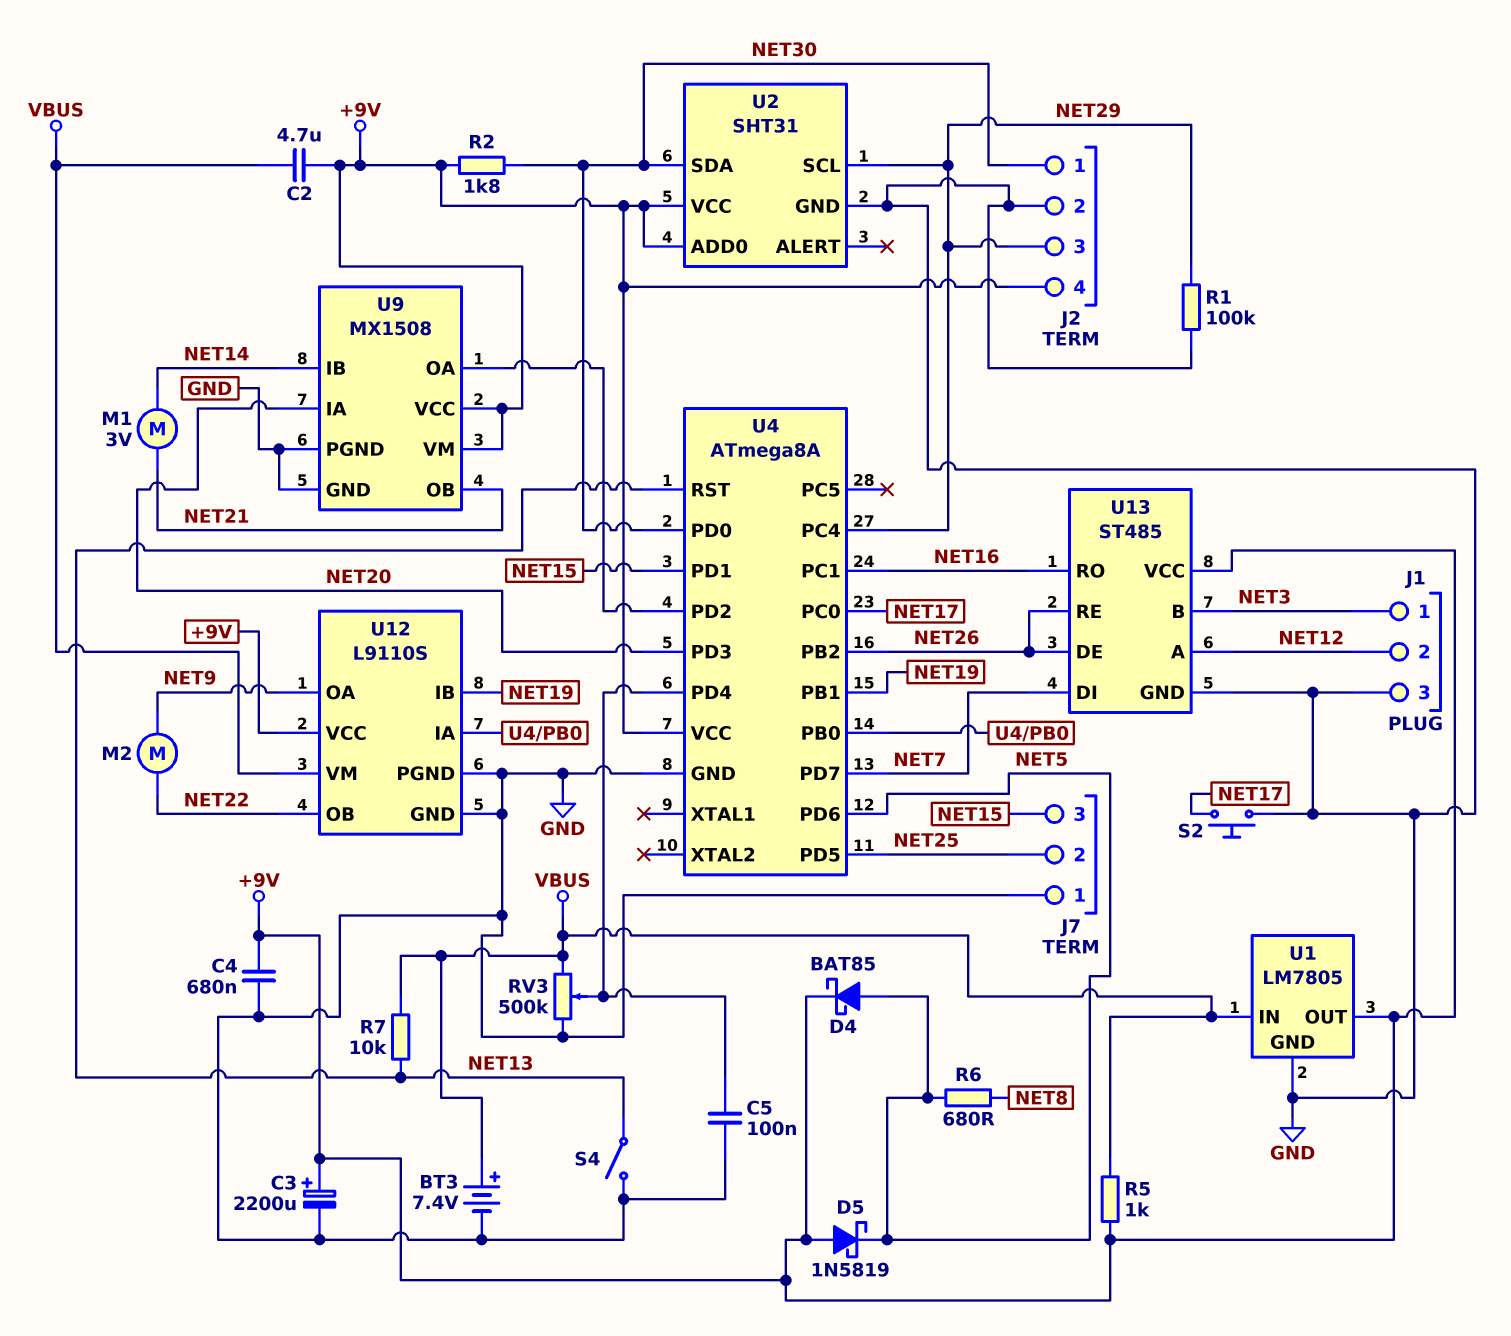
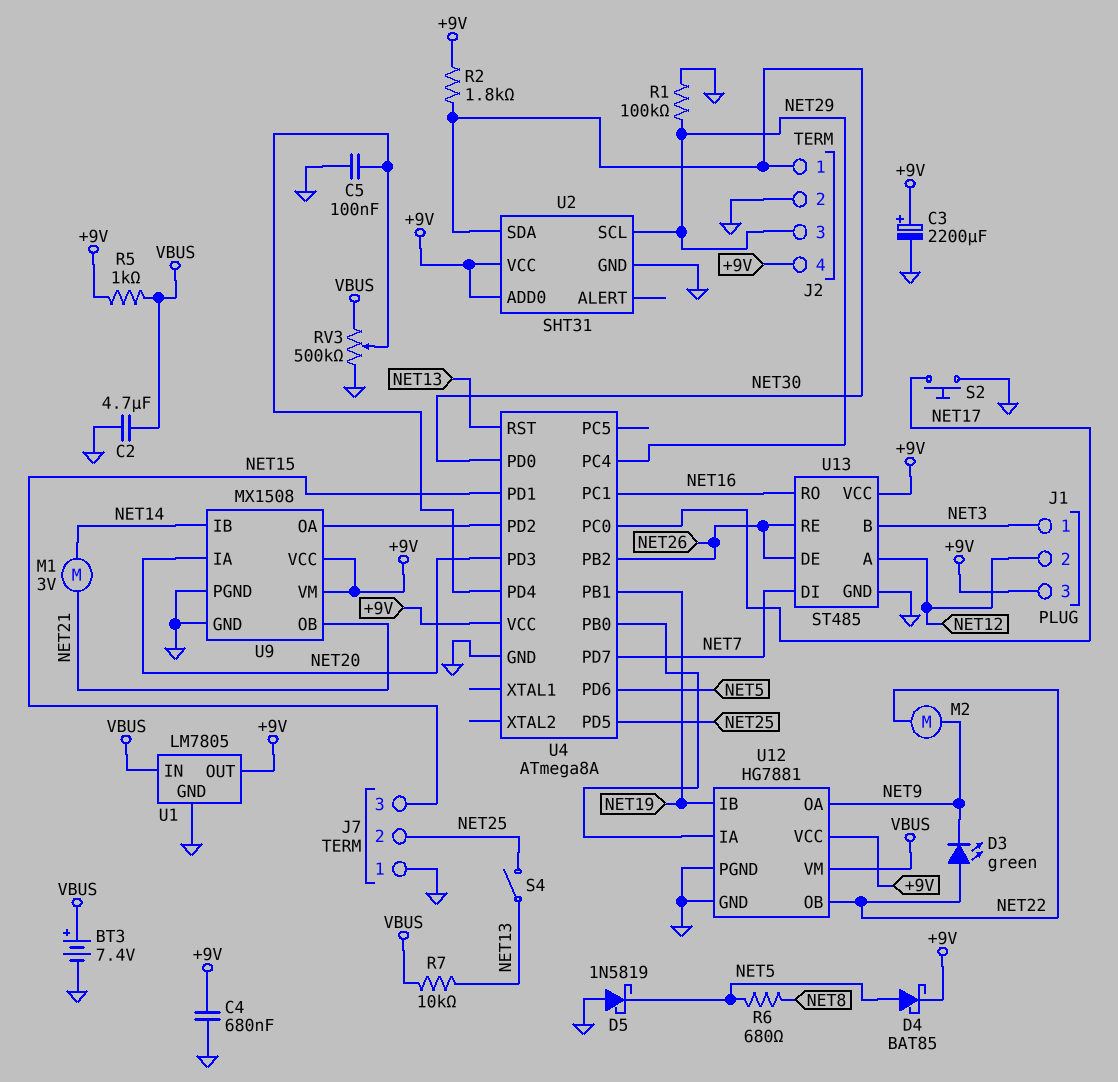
C2: 4.7uF (+9V, VBUS) -> 4.7uF (GND, VBUS)
D3: none -> LED green (A NET22, K NET9)
D5: schottky 1N5819 (A +9V, K NET5) -> schottky 1N5819 (A GND, K NET5)
J1 pin 3: GND -> +9V
S4: switch (GND, NET13) -> switch (NET13, NET25)
U12: L9110S -> HG7881

